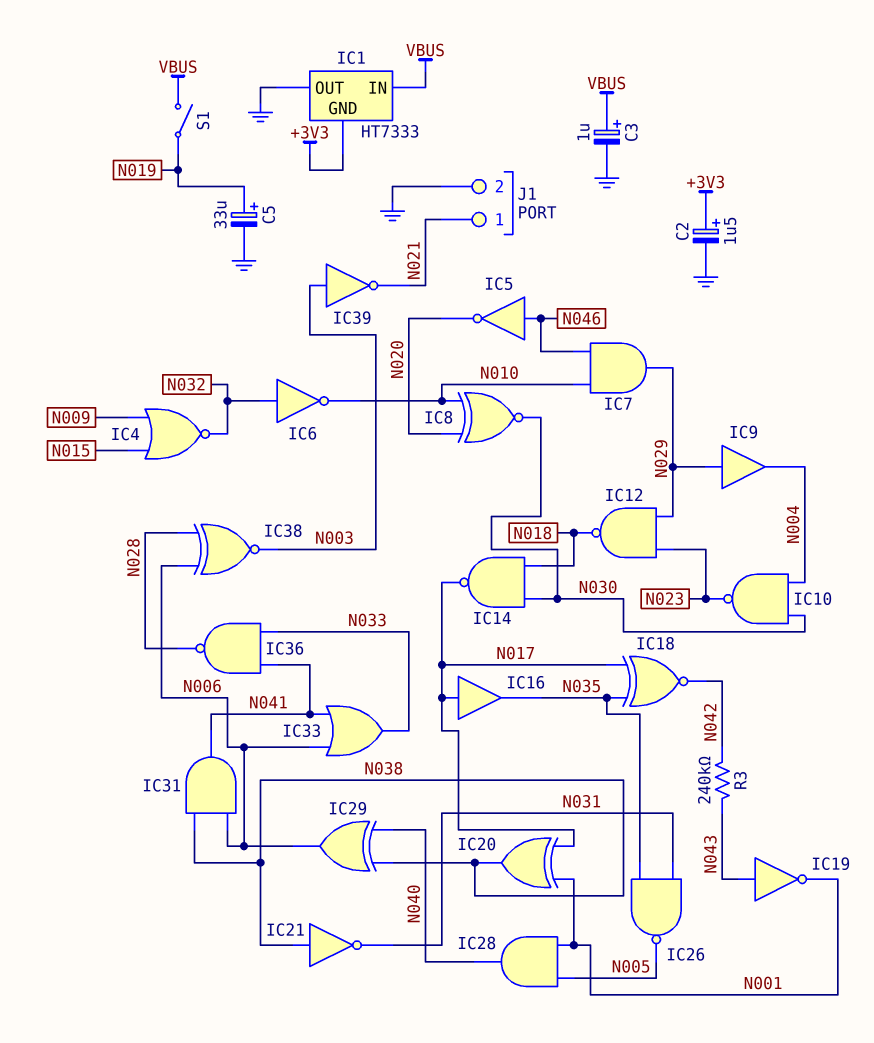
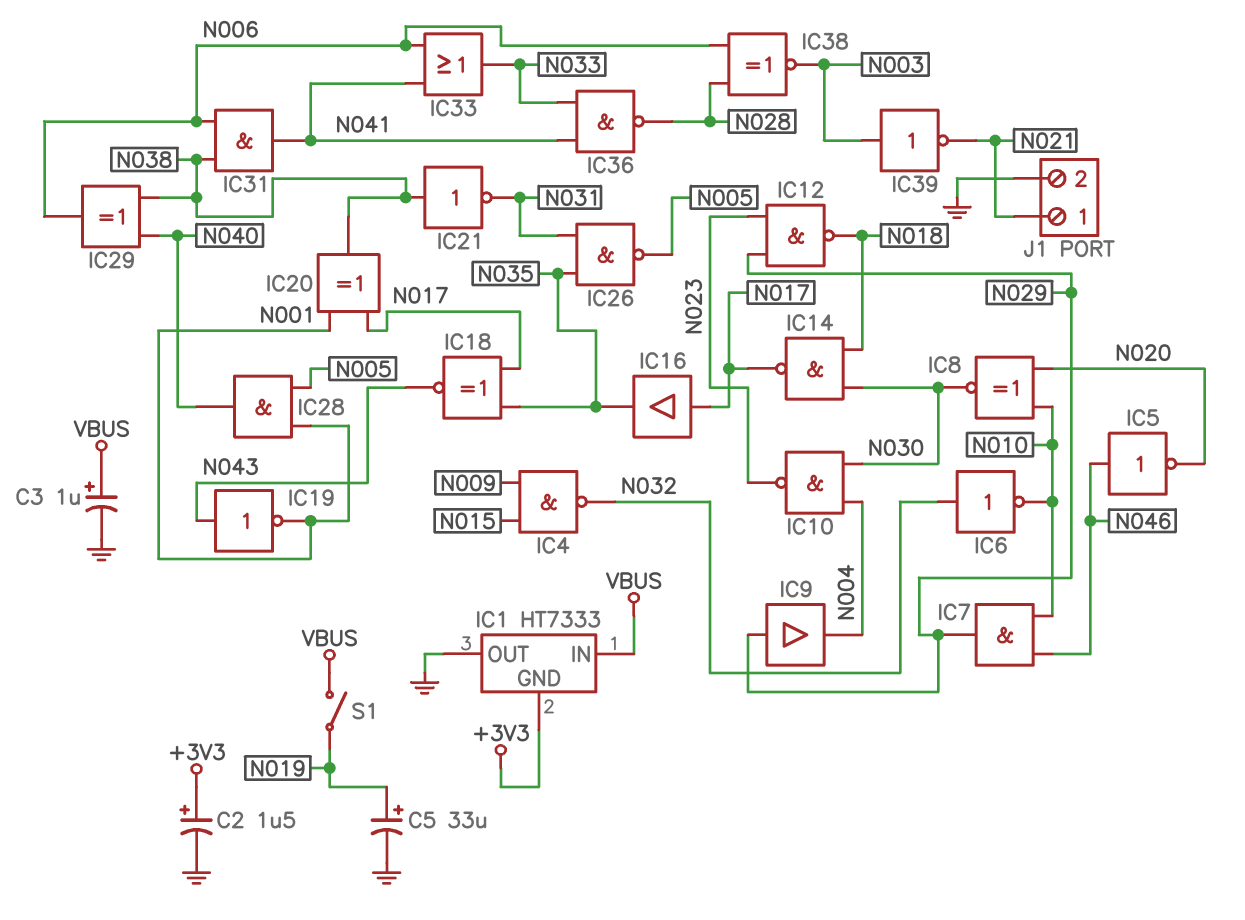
IC4: NOR (in N009, in N015, out N032) -> NAND (in N009, in N015, out N032)
IC18: XNOR (in N017, in N035, out N042) -> XNOR (in N017, in N035, out N043)
R3: 240k (N042, N043) -> none

